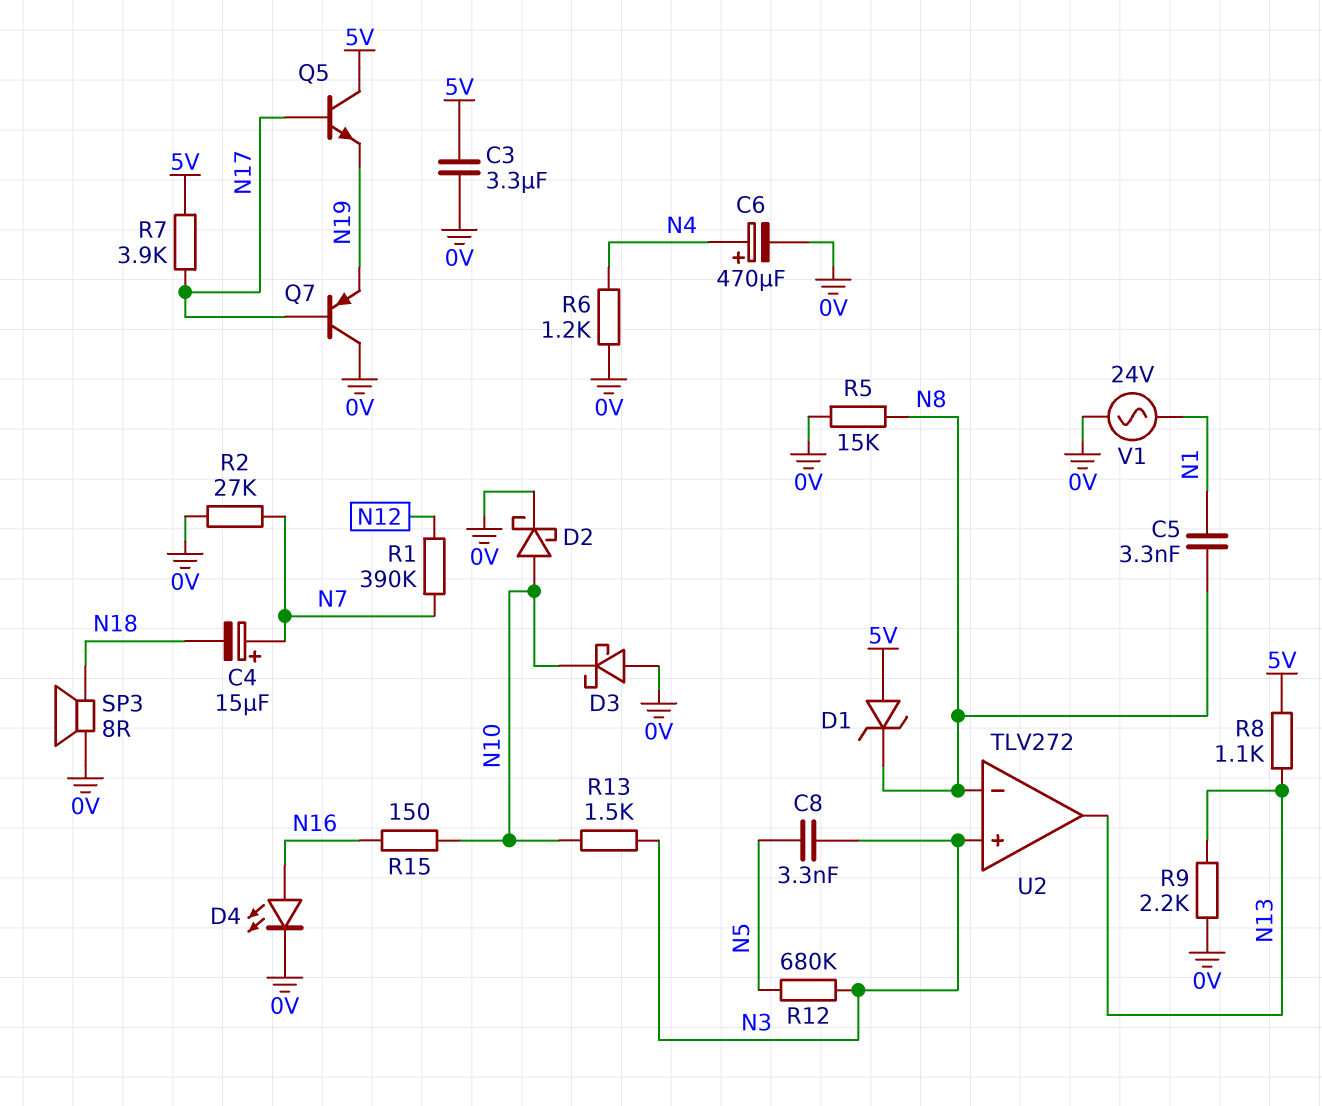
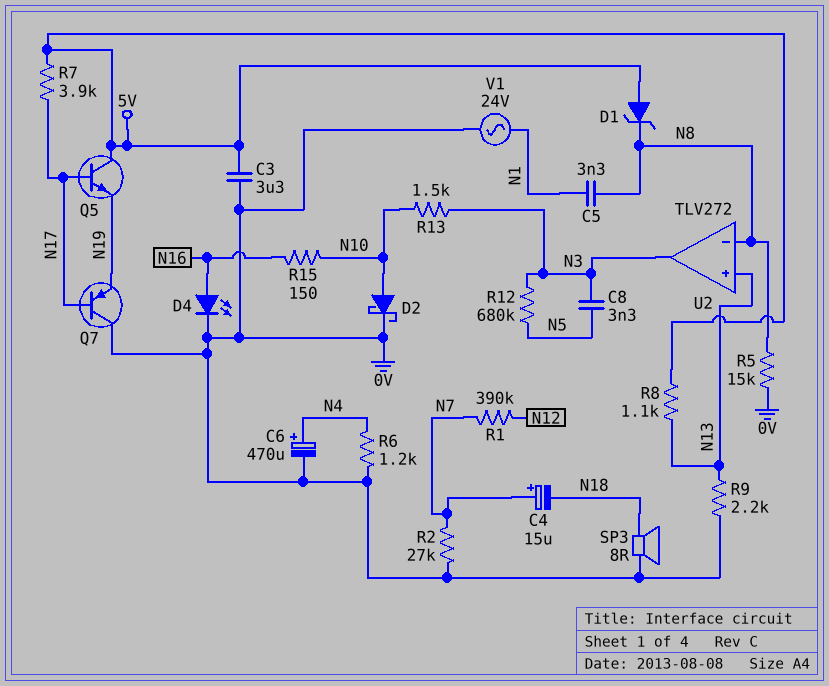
D3: schottky (A 0V, K N10) -> none
U2 pin in+: N3 -> N13
U2 pin out: N13 -> N3

